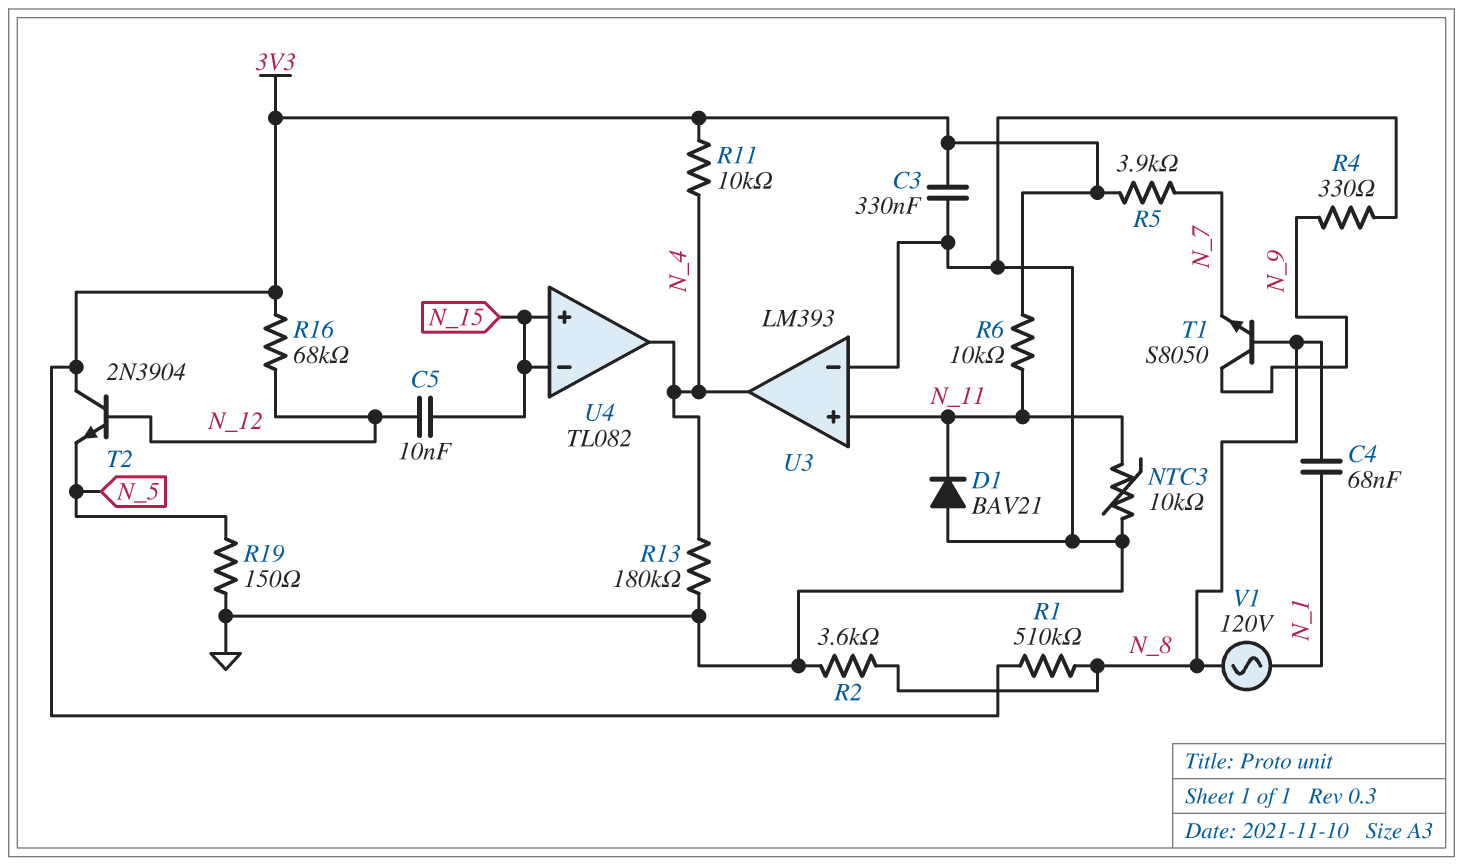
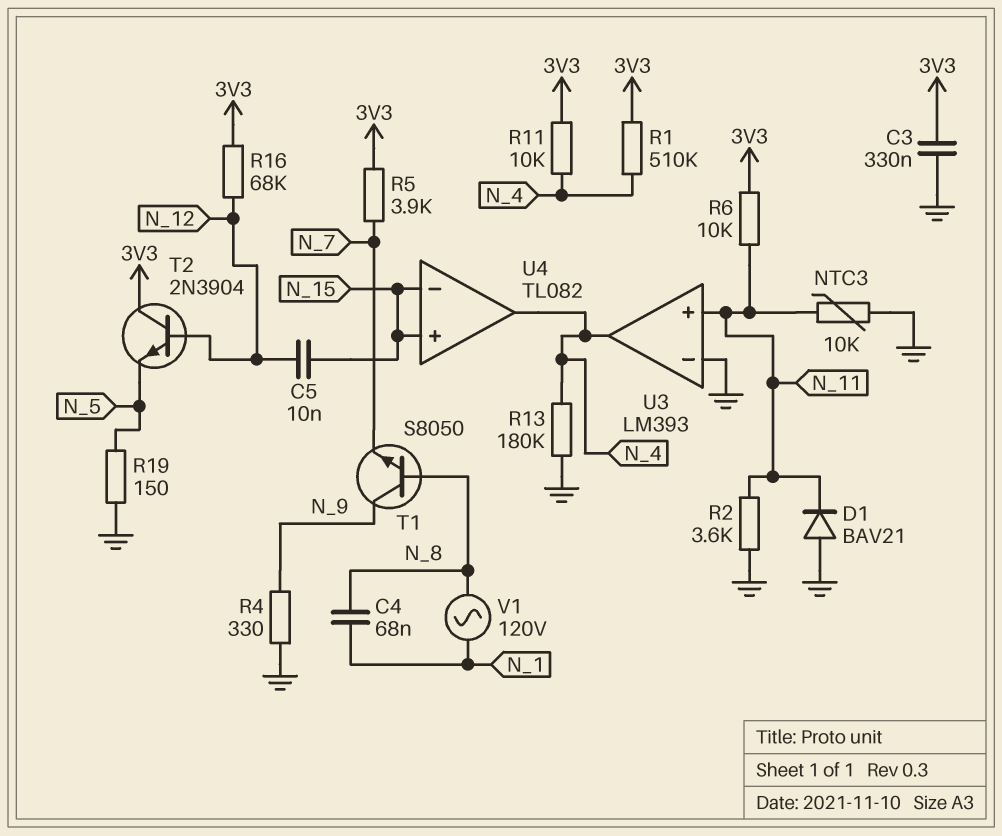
R1: 510k (3V3, N_8) -> 510k (3V3, N_4)
R2: 3.6k (GND, N_8) -> 3.6k (GND, N_11)

